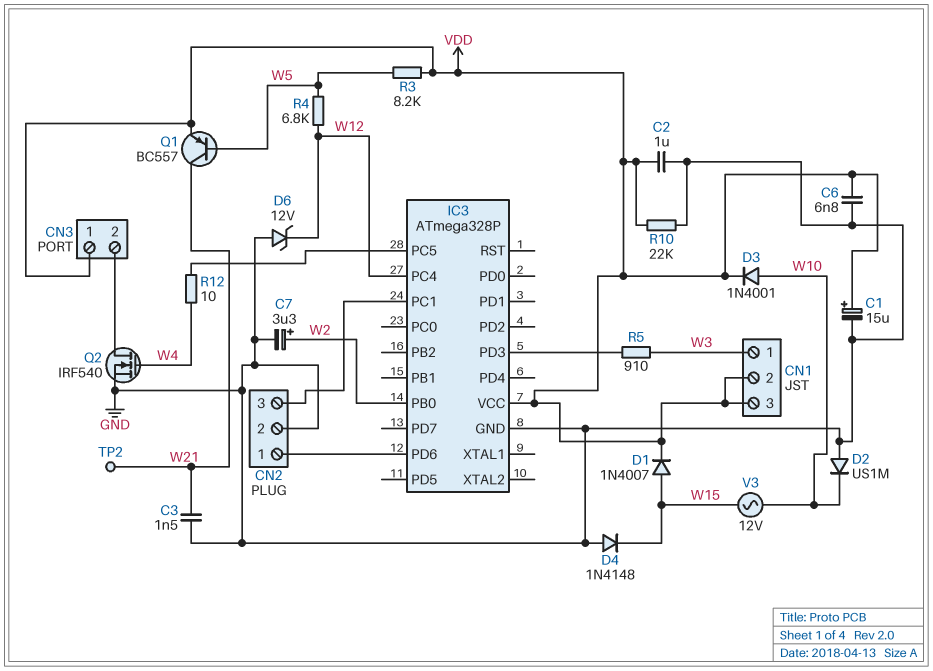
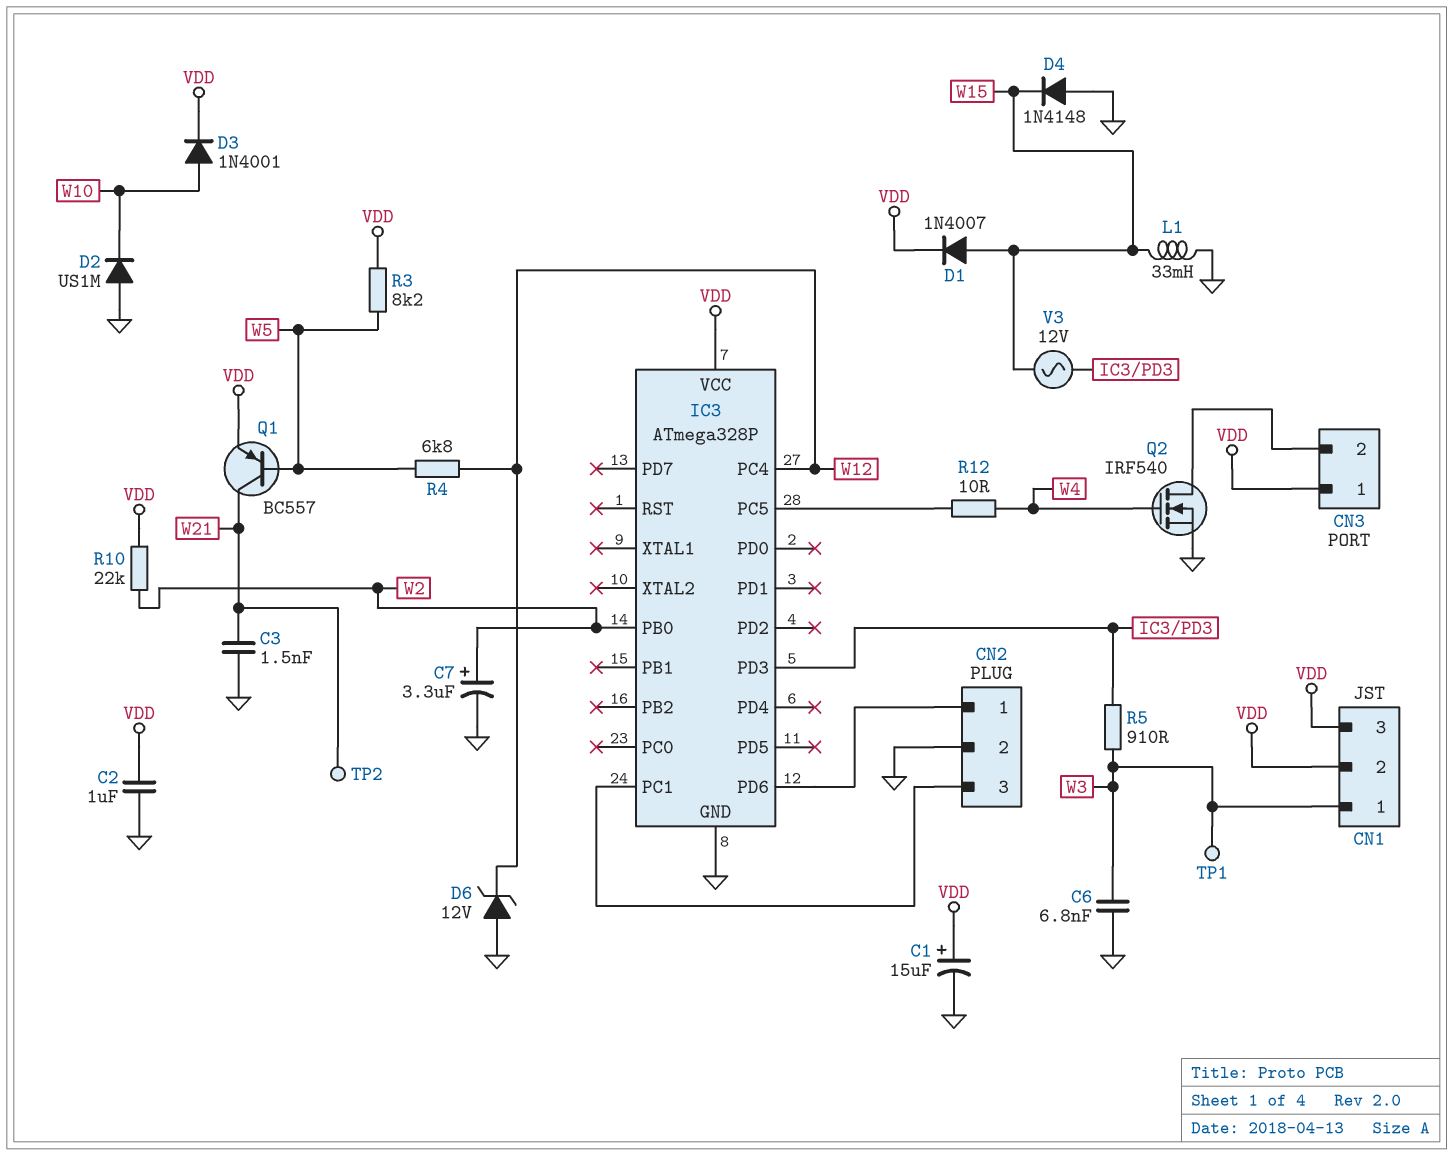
C6: 6.8nF (GND, VDD) -> 6.8nF (GND, W3)
L1: none -> 33mH (GND, W15)
R10: 22k (GND, VDD) -> 22k (VDD, W2)
TP1: none -> test point (W3)
V3: AC 12V (W10, W15) -> AC 12V (IC3/PD3, W15)

